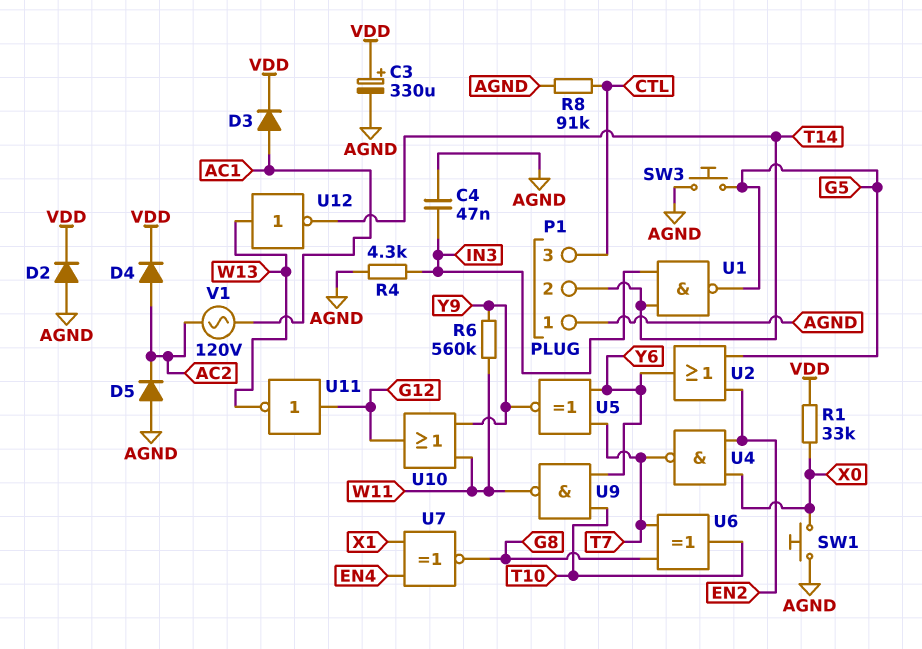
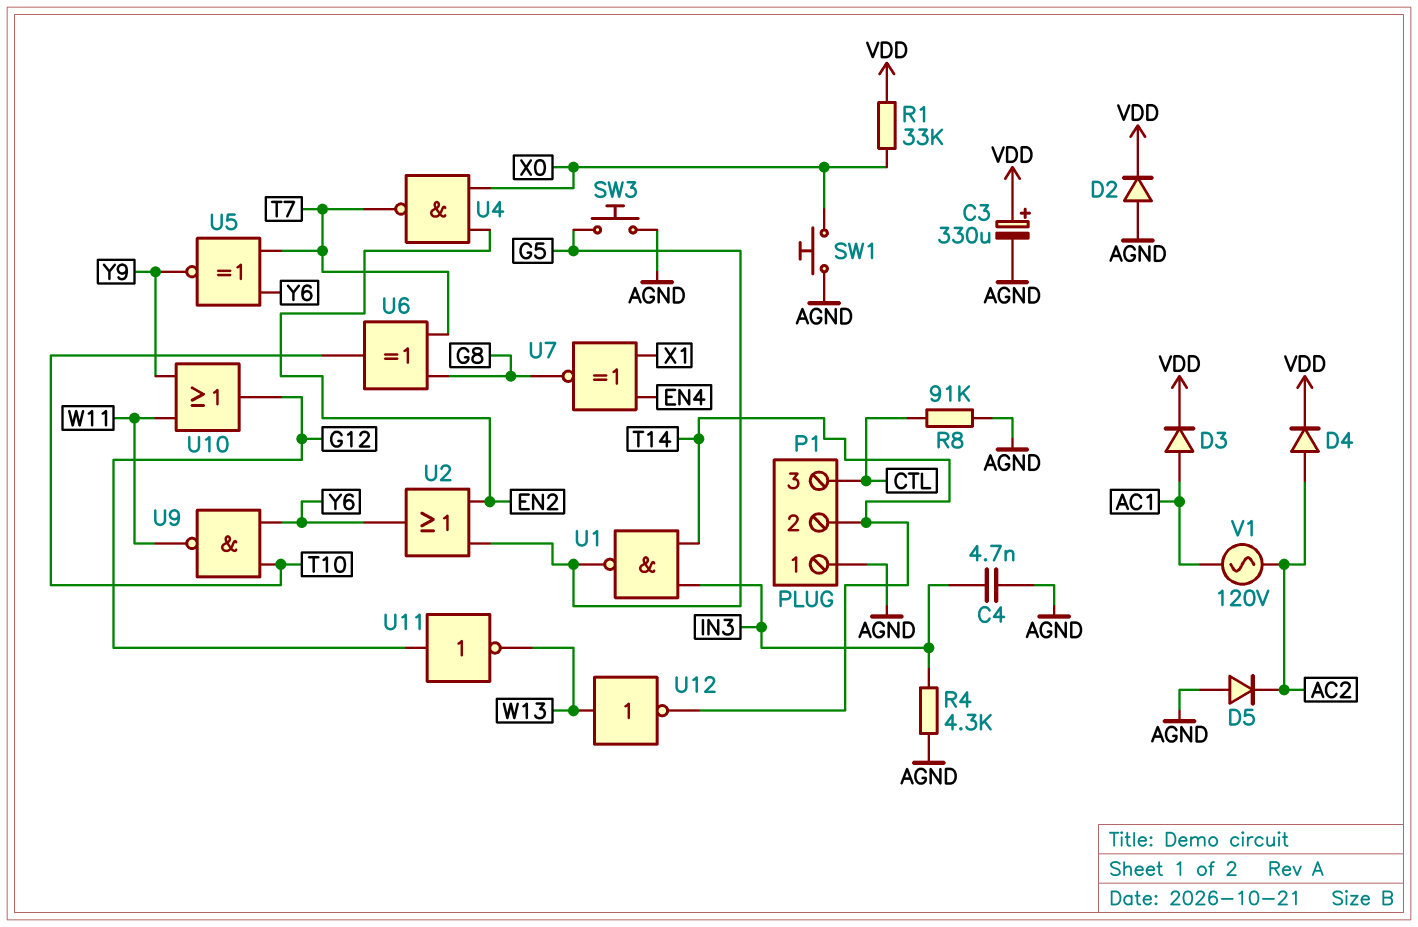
C4: 47nF (AGND, IN3) -> 4.7nF (AGND, IN3)
R6: 560k (W11, Y9) -> none

